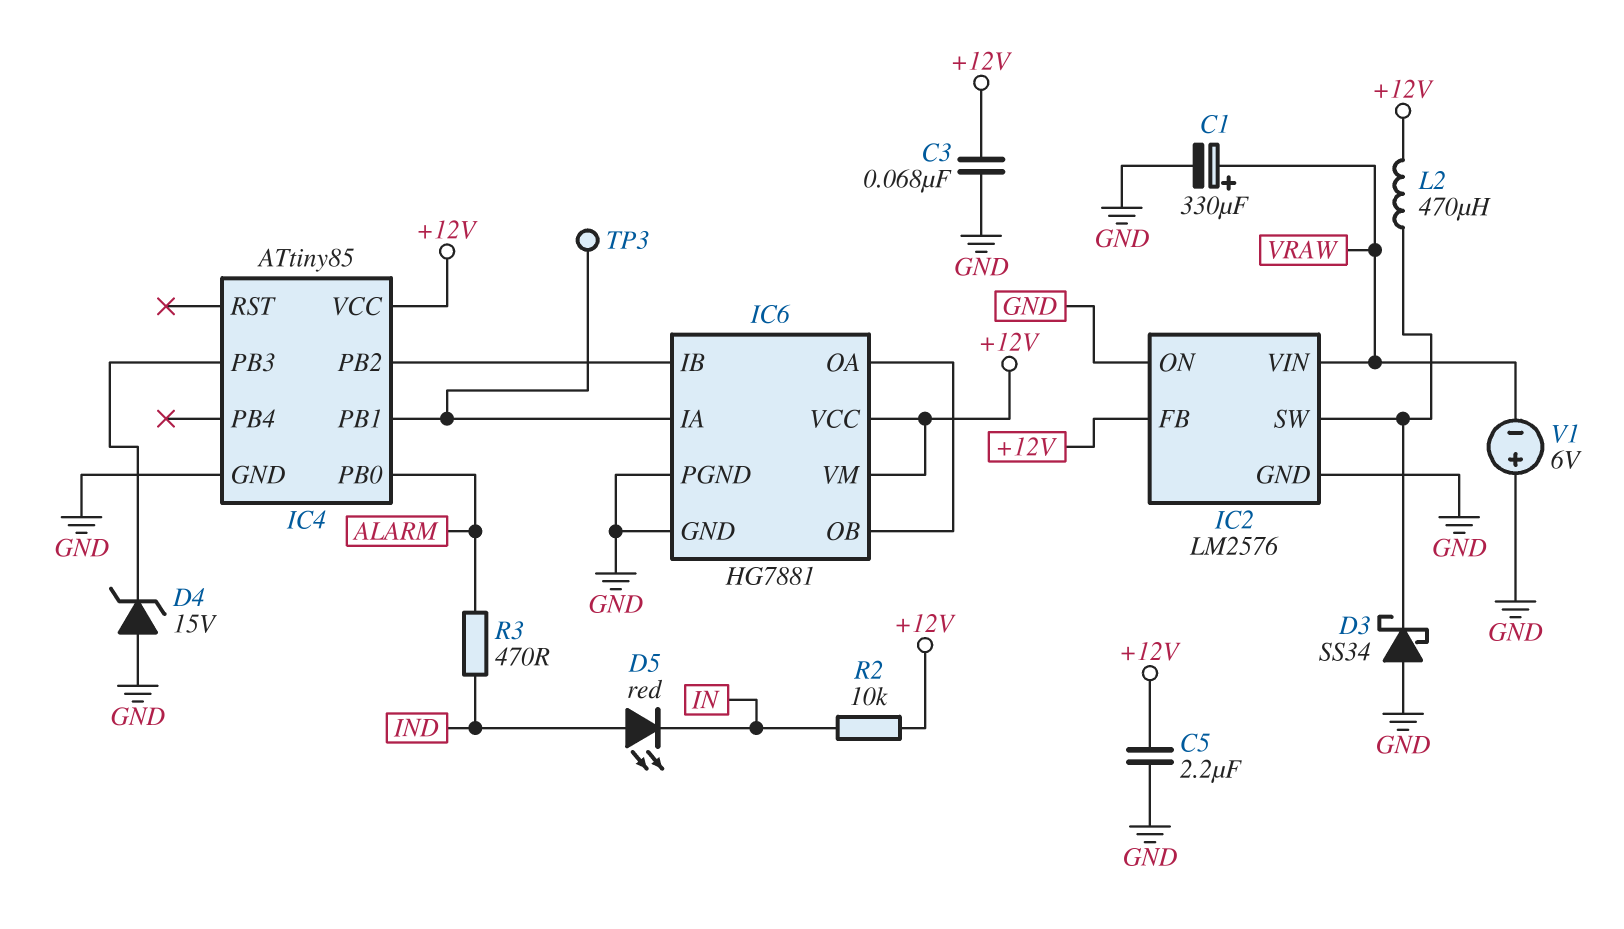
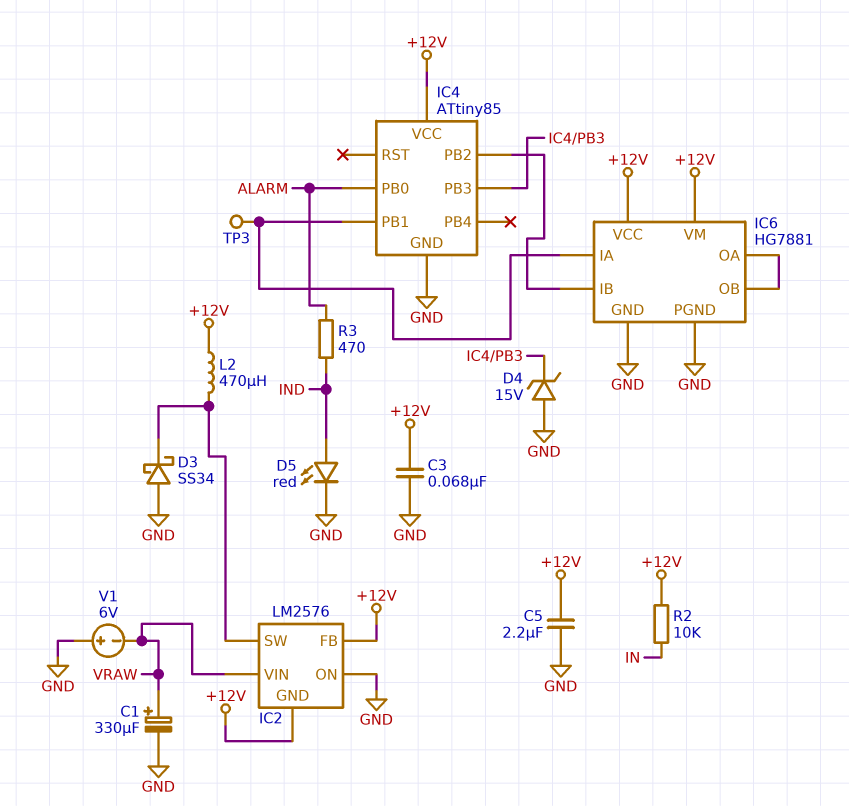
D5: LED red (A IND, K IN) -> LED red (A IND, K GND)
IC2 pin GND: GND -> +12V

